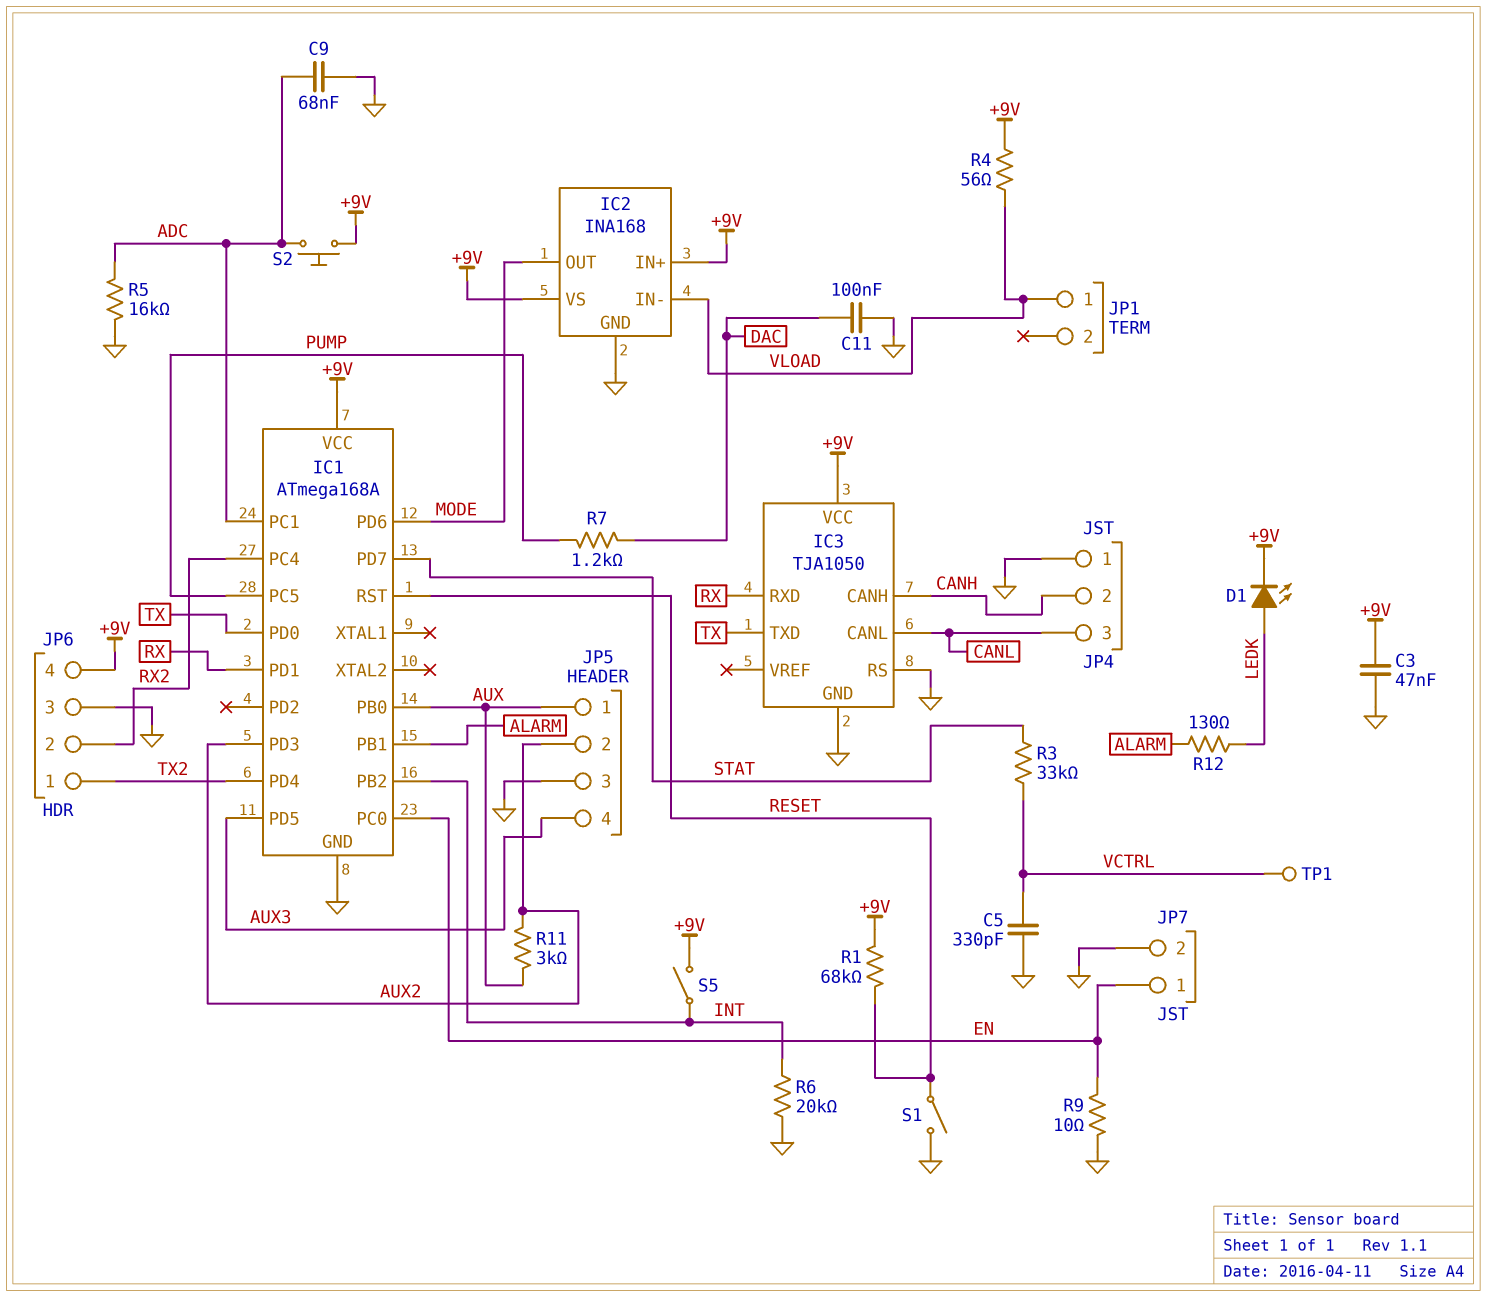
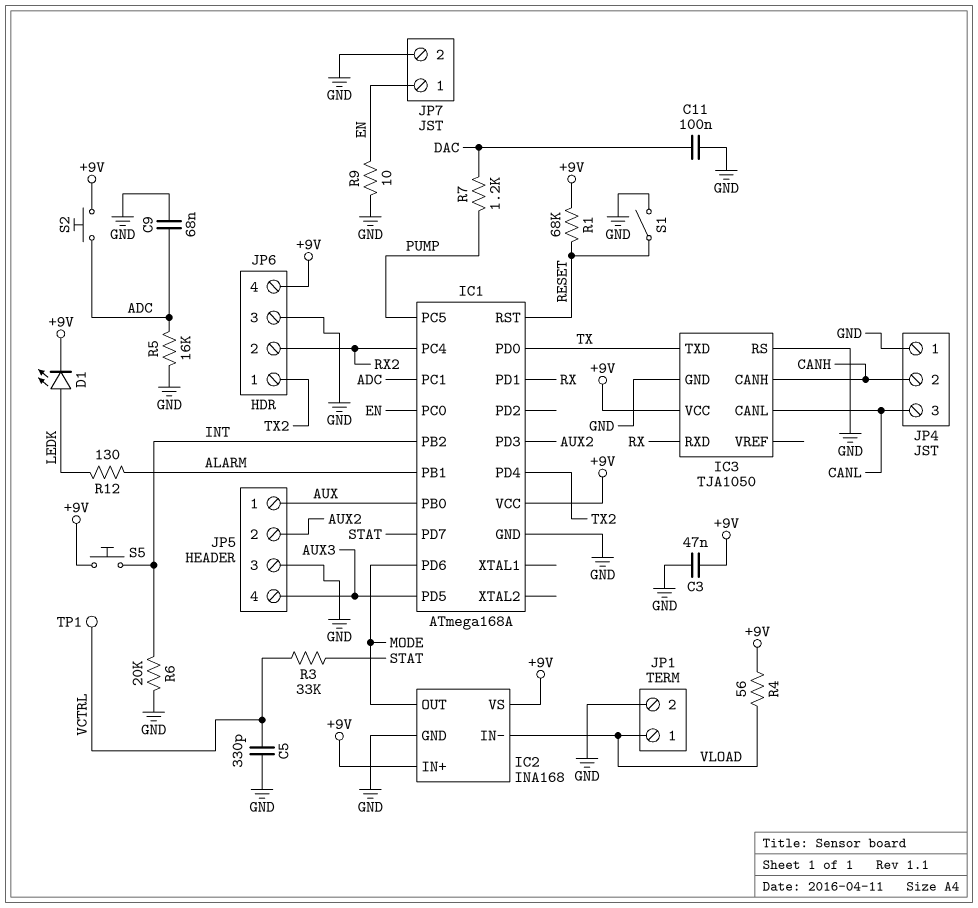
JP1 pin 2: none -> GND
R11: 3k (AUX, AUX2) -> none
S5: switch (+9V, INT) -> button (+9V, INT)

